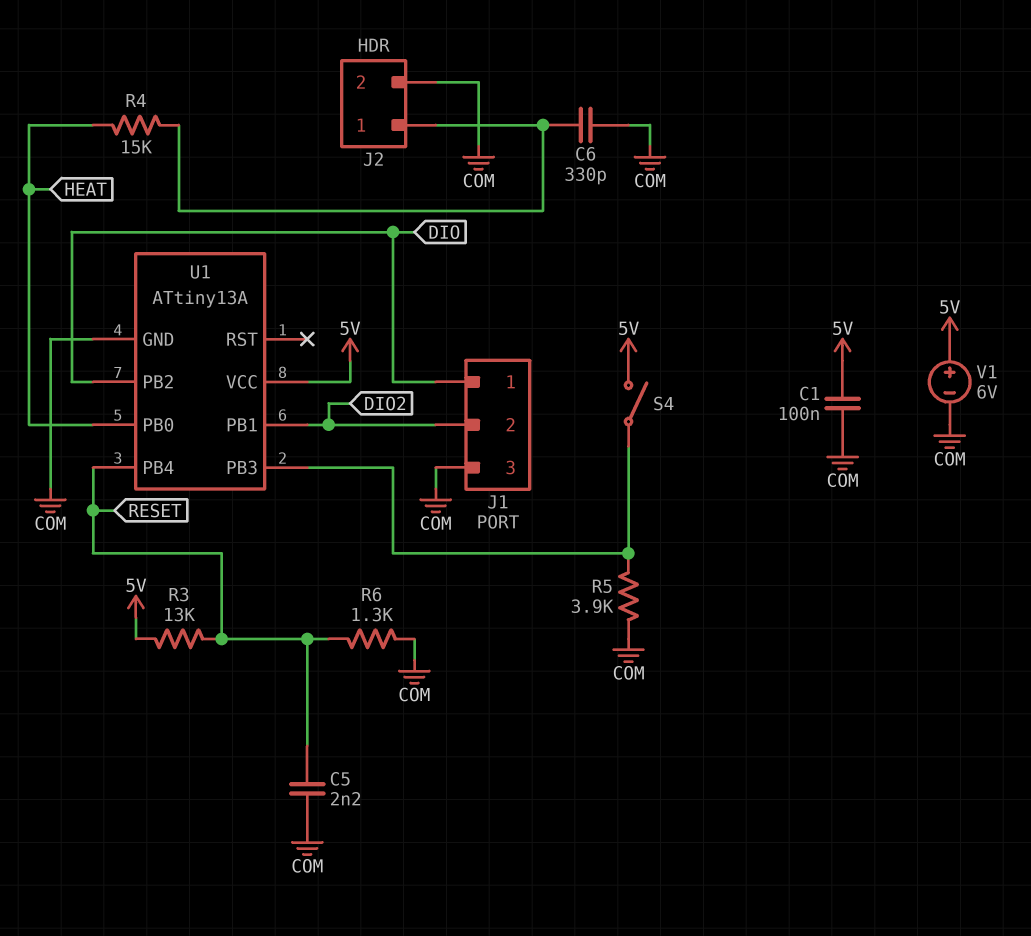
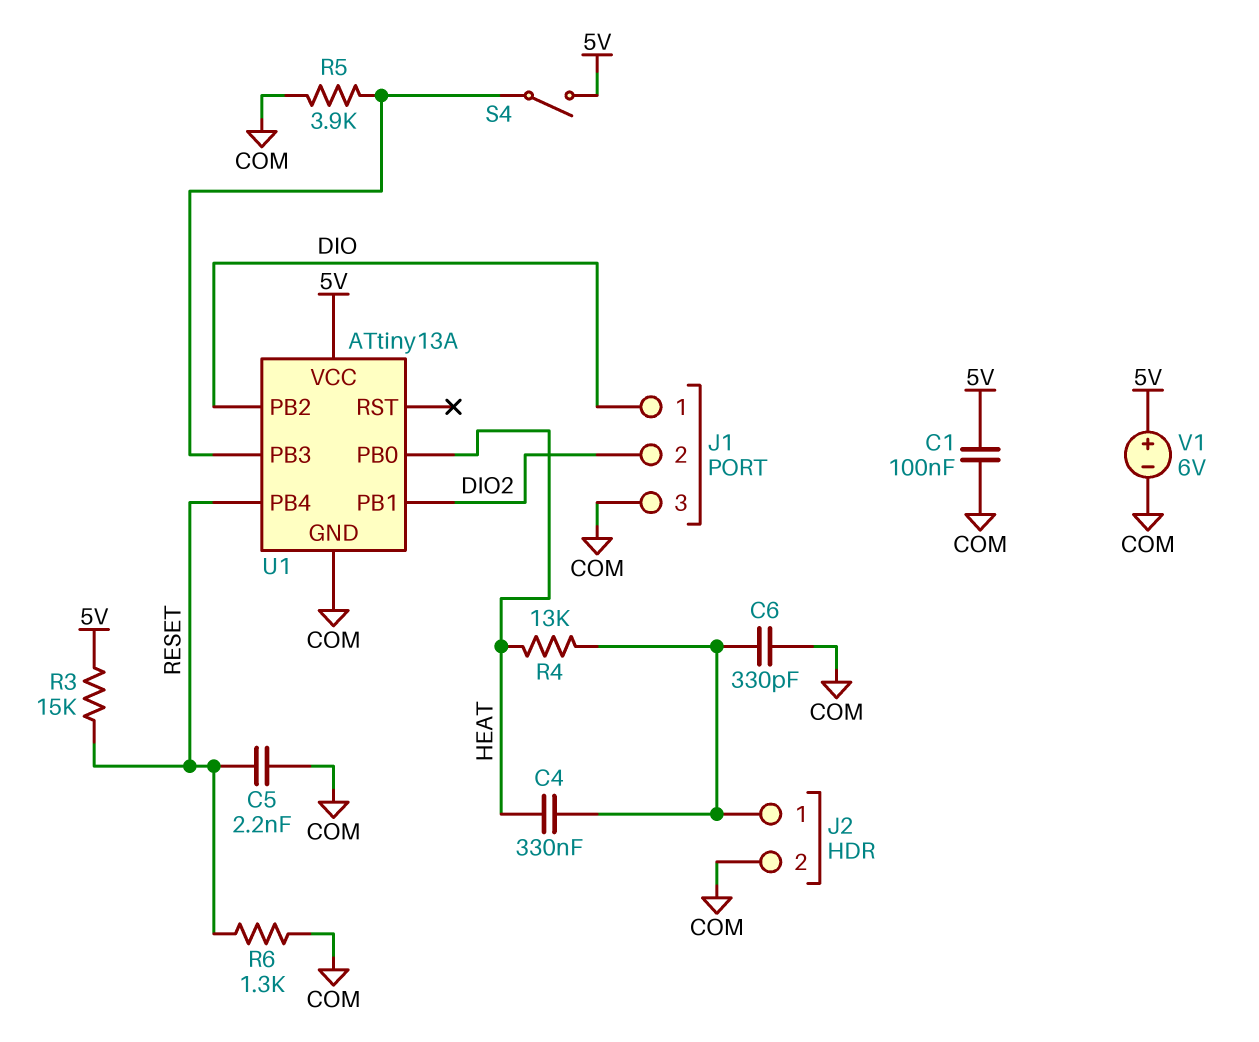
C4: none -> 330nF (HEAT, J2/1)
R3: 13k (5V, RESET) -> 15k (5V, RESET)
R4: 15k (HEAT, J2/1) -> 13k (HEAT, J2/1)

